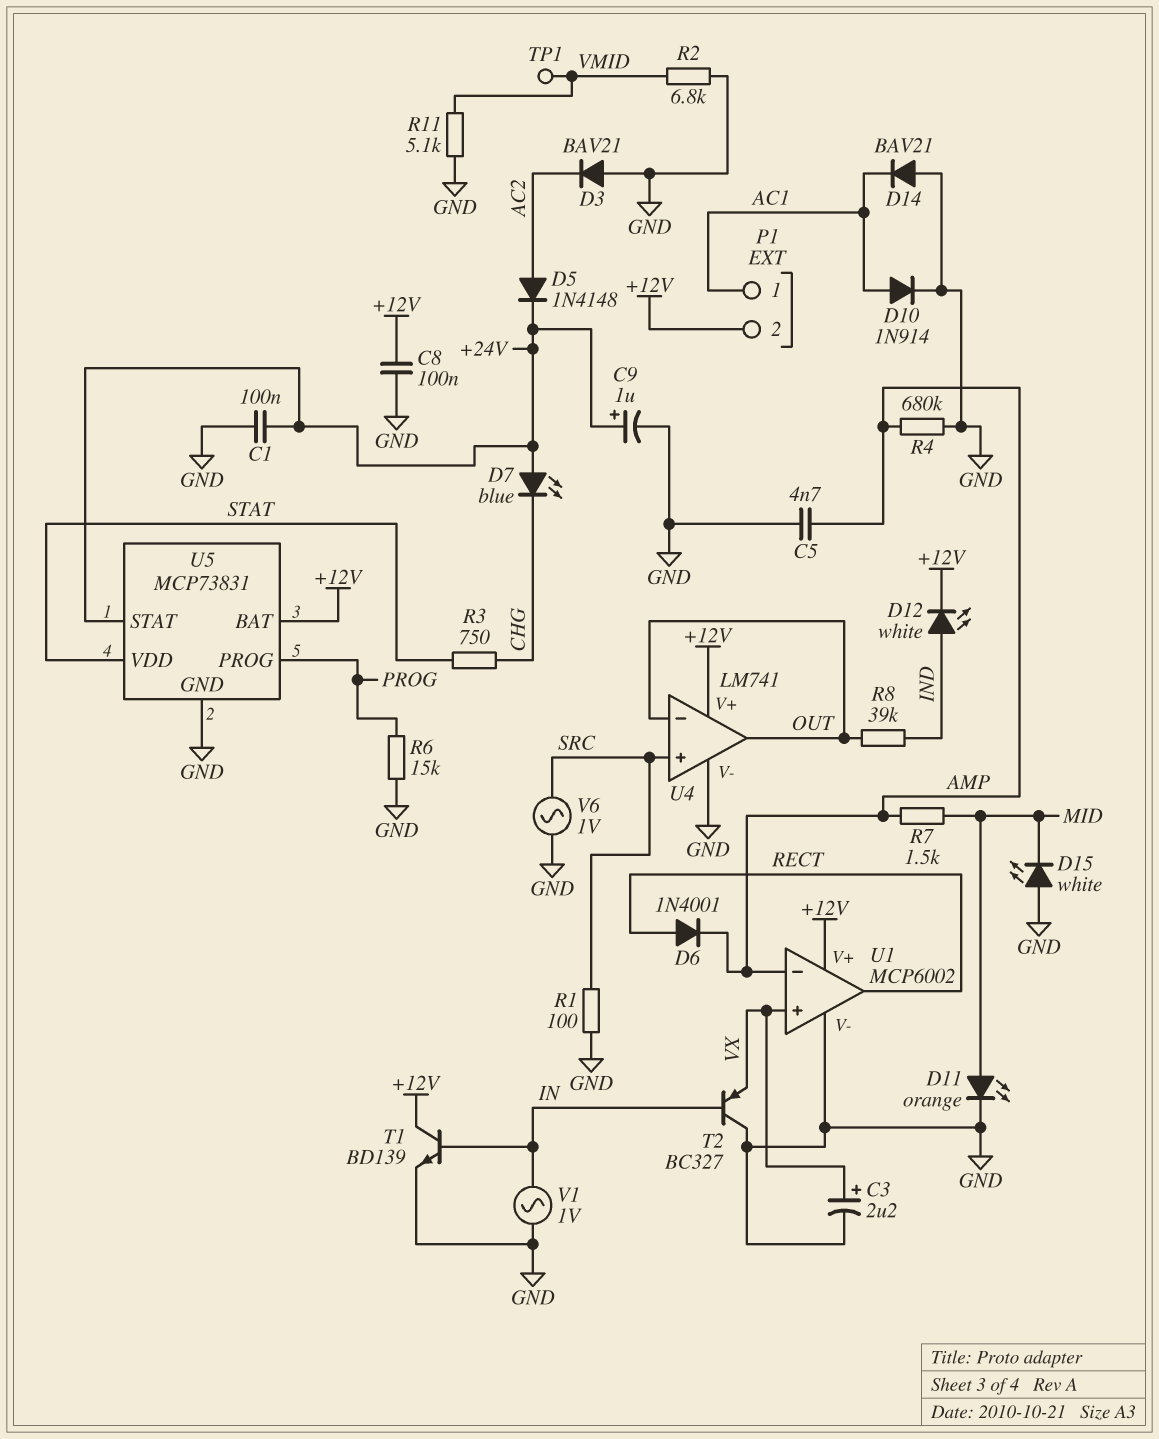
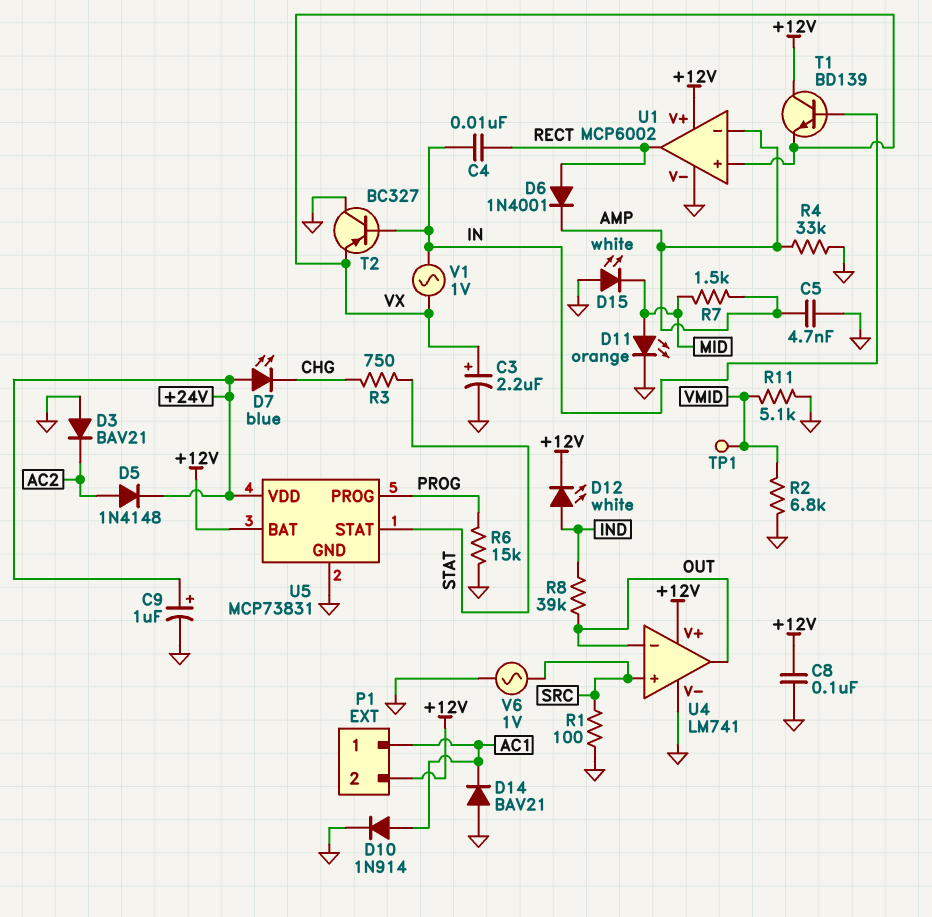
C1: 100nF (+24V, GND) -> none
C4: none -> 10nF (IN, RECT)
R4: 680k (AMP, GND) -> 33k (AMP, GND)
T1: NPN BD139 (B IN, C +12V, E GND) -> NPN BD139 (B IN, C +12V, E VX)
U5 pin STAT: +24V -> STAT
U5 pin VDD: STAT -> +24V
V1: AC 1V (GND, IN) -> AC 1V (IN, VX)

